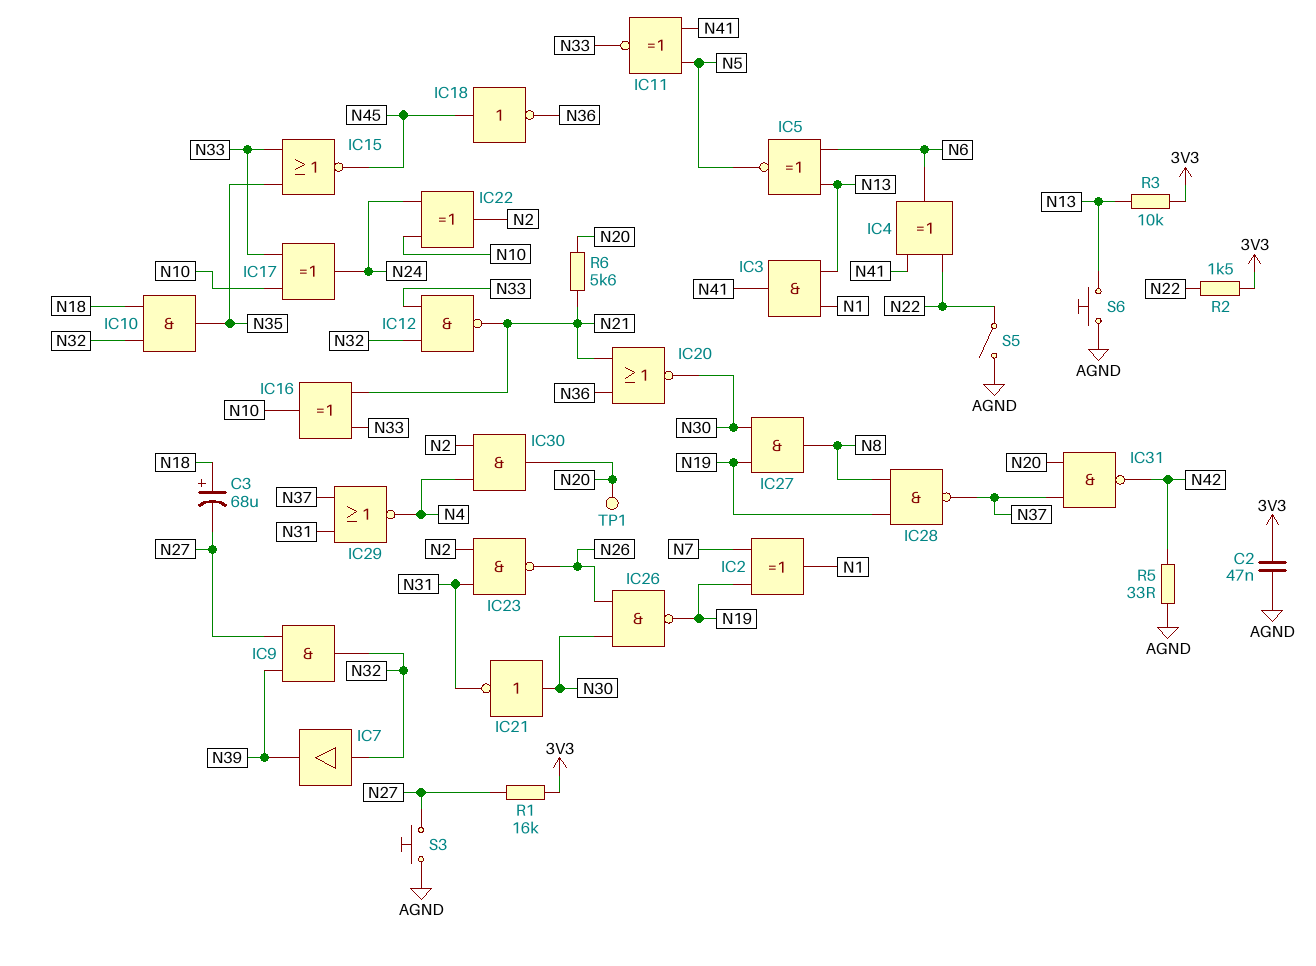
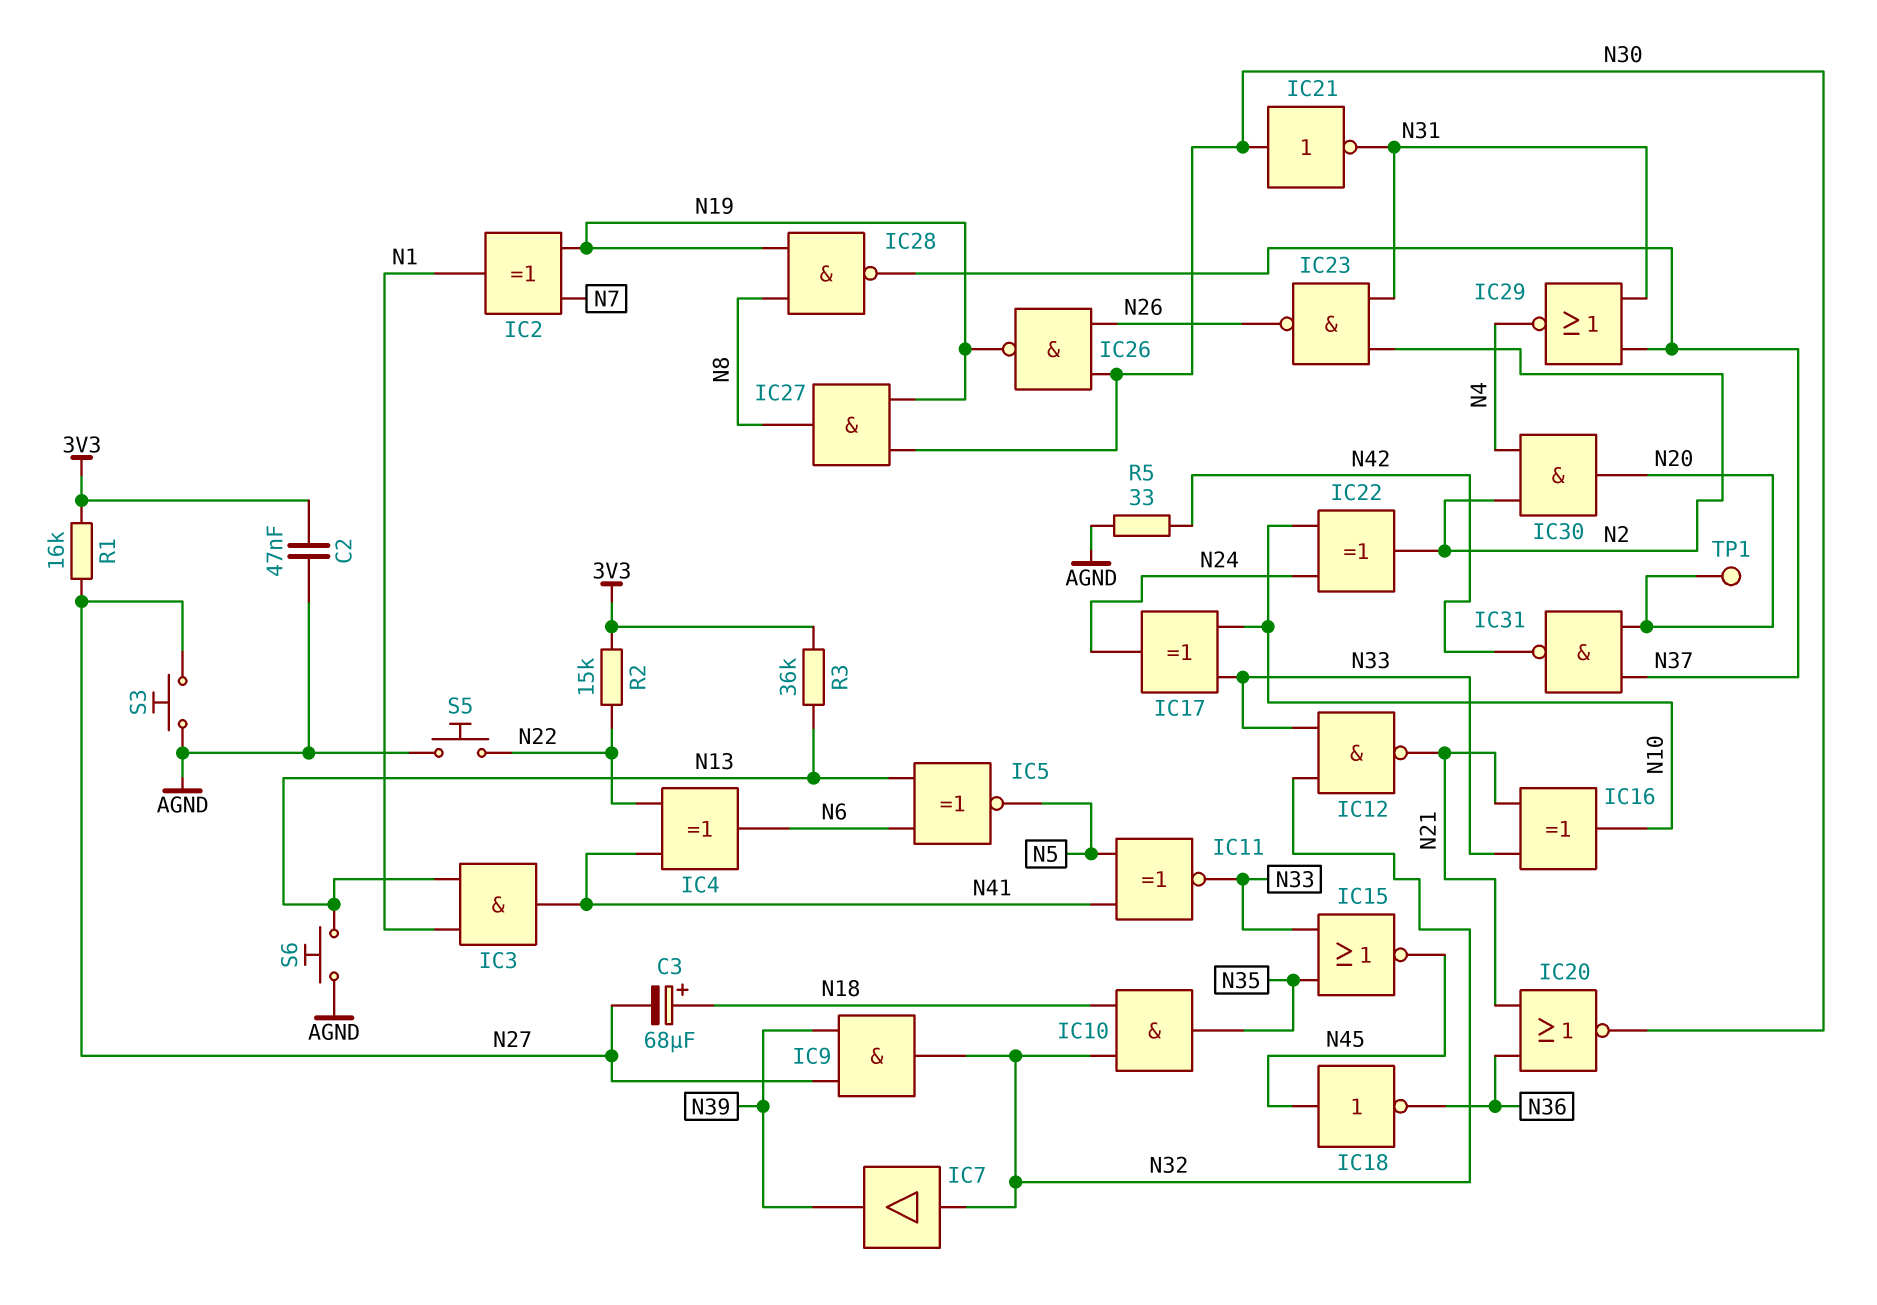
R2: 1.5k (3V3, N22) -> 15k (3V3, N22)
R3: 10k (3V3, N13) -> 36k (3V3, N13)
R6: 5.6k (N20, N21) -> none
S5: switch (AGND, N22) -> button (AGND, N22)

